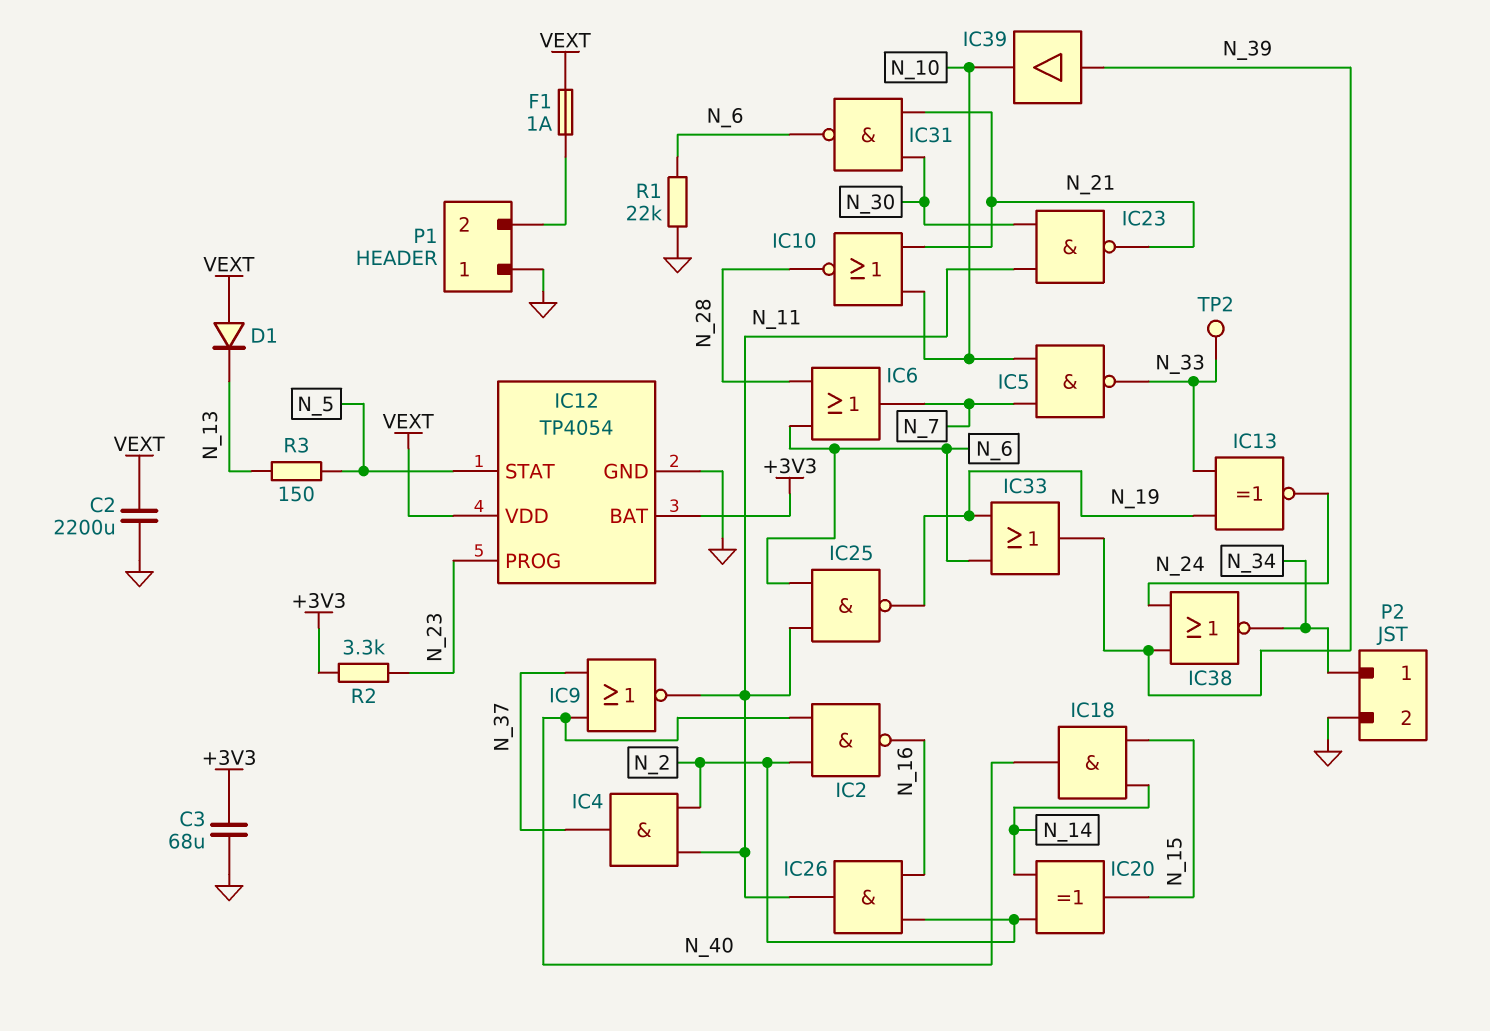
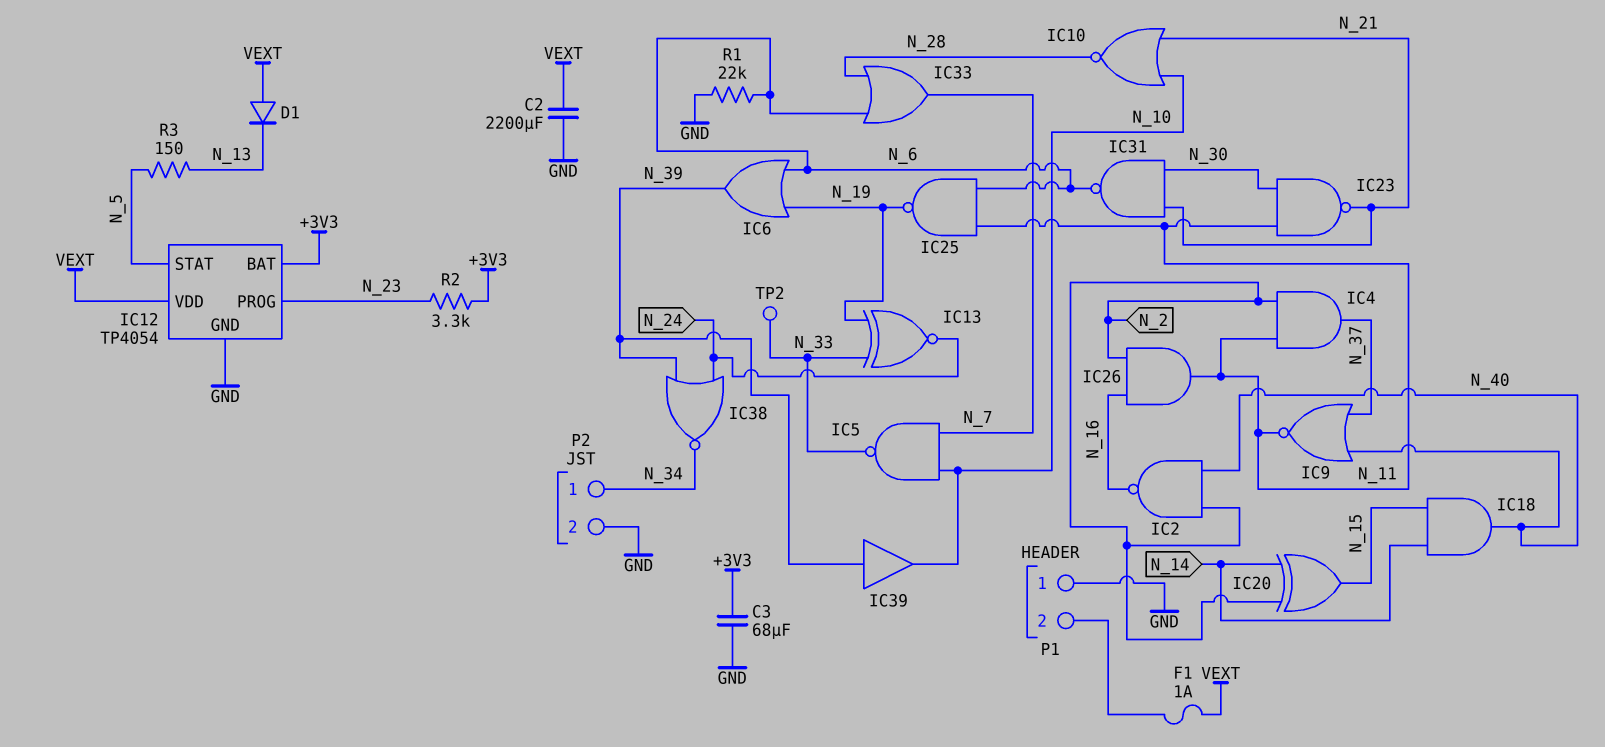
IC6: OR (in N_6, in N_28, out N_7) -> OR (in N_6, in N_19, out N_39)
IC33: OR (in N_6, in N_19, out N_39) -> OR (in N_6, in N_28, out N_7)

